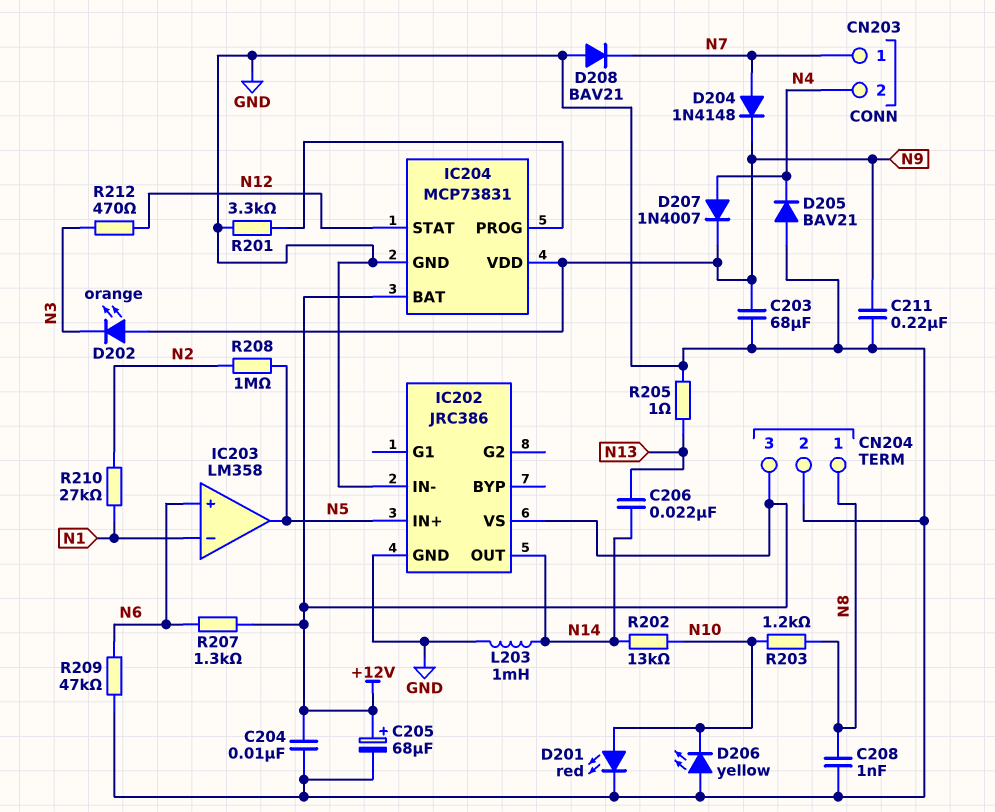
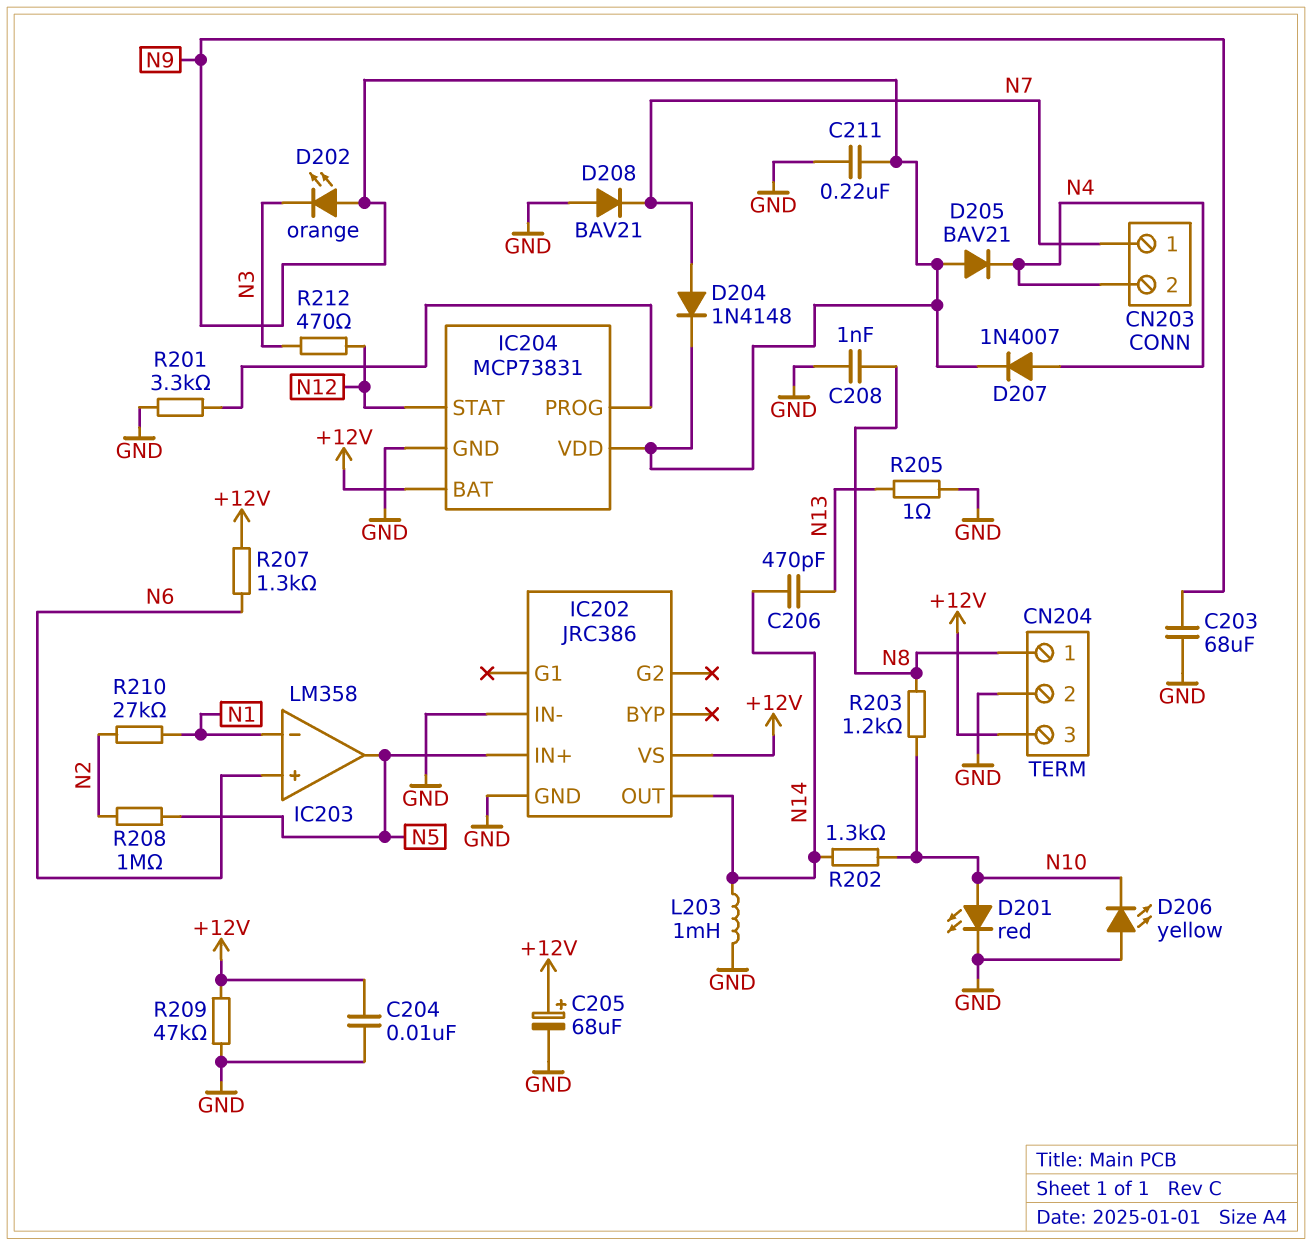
C206: 22nF (N13, N14) -> 470pF (N13, N14)
D205: diode BAV21 (A GND, K N4) -> diode BAV21 (A N9, K N4)
R202: 13k (N10, N14) -> 1.3k (N10, N14)
R209: 47k (GND, N6) -> 47k (+12V, GND)

